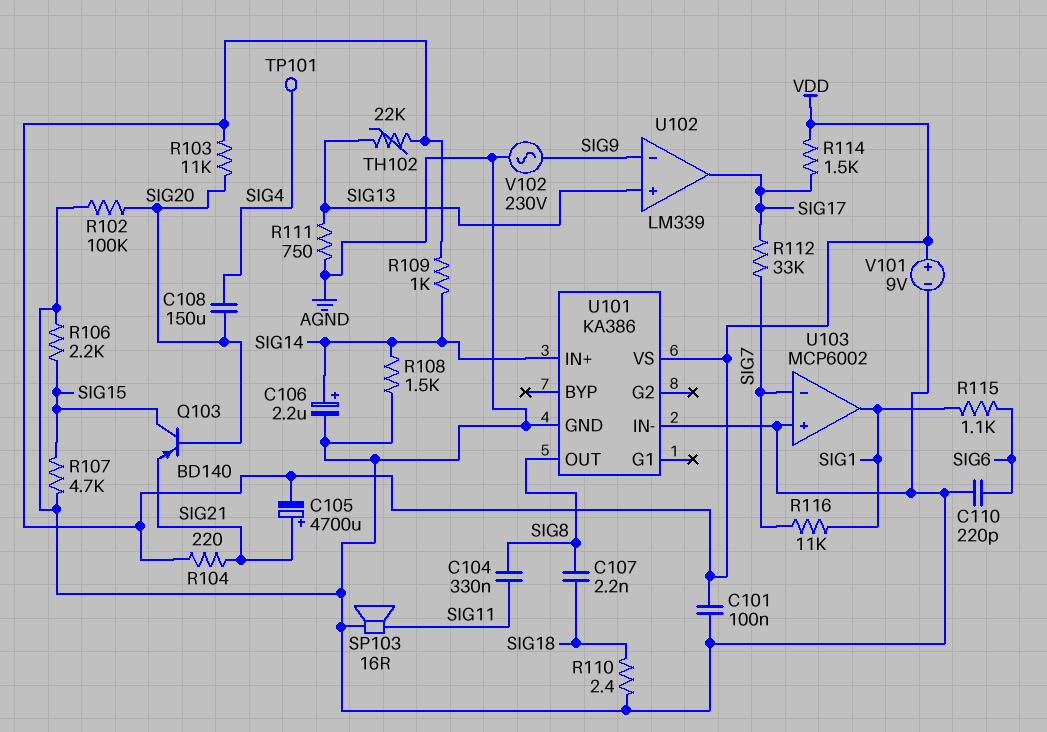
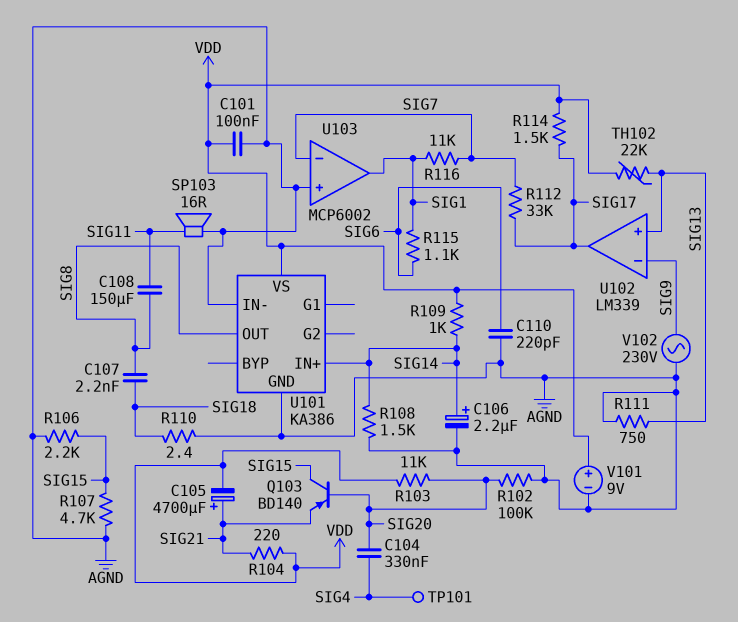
C104: 330nF (SIG8, SIG11) -> 330nF (SIG4, SIG20)
C108: 150uF (SIG4, SIG20) -> 150uF (SIG8, SIG11)

